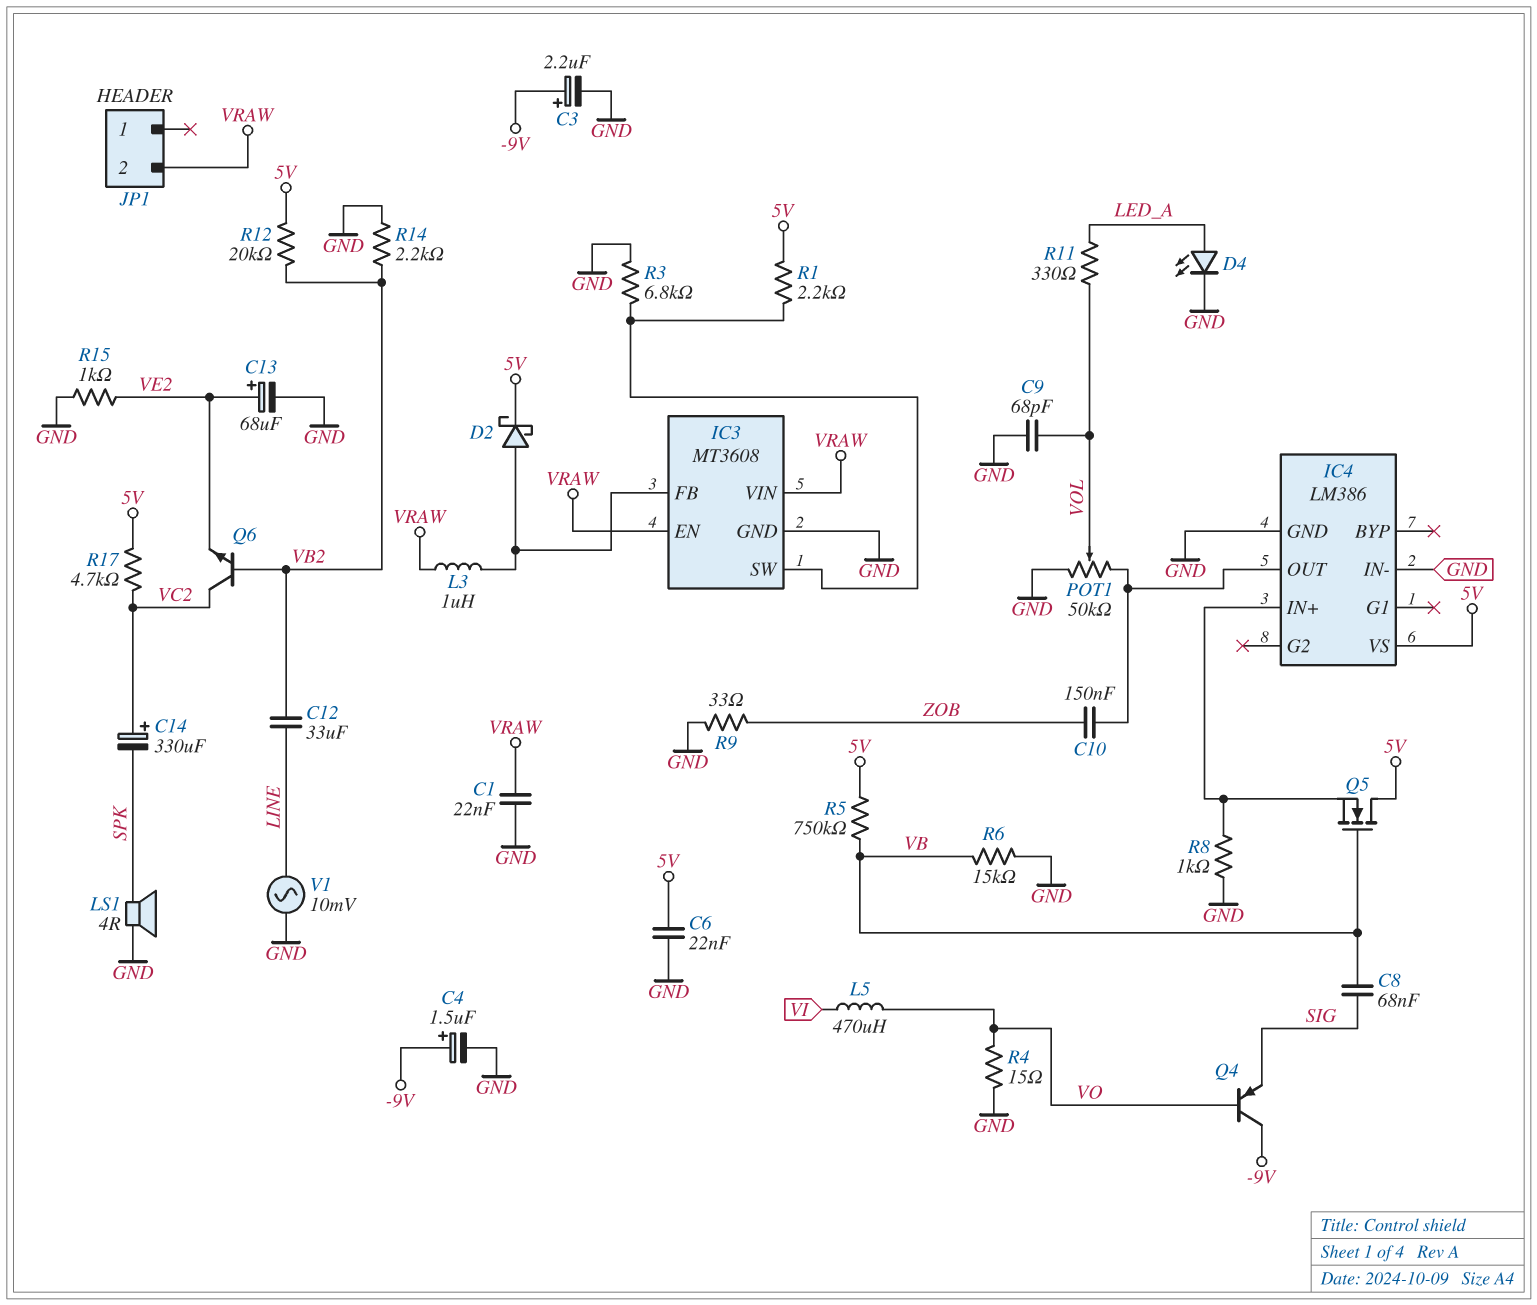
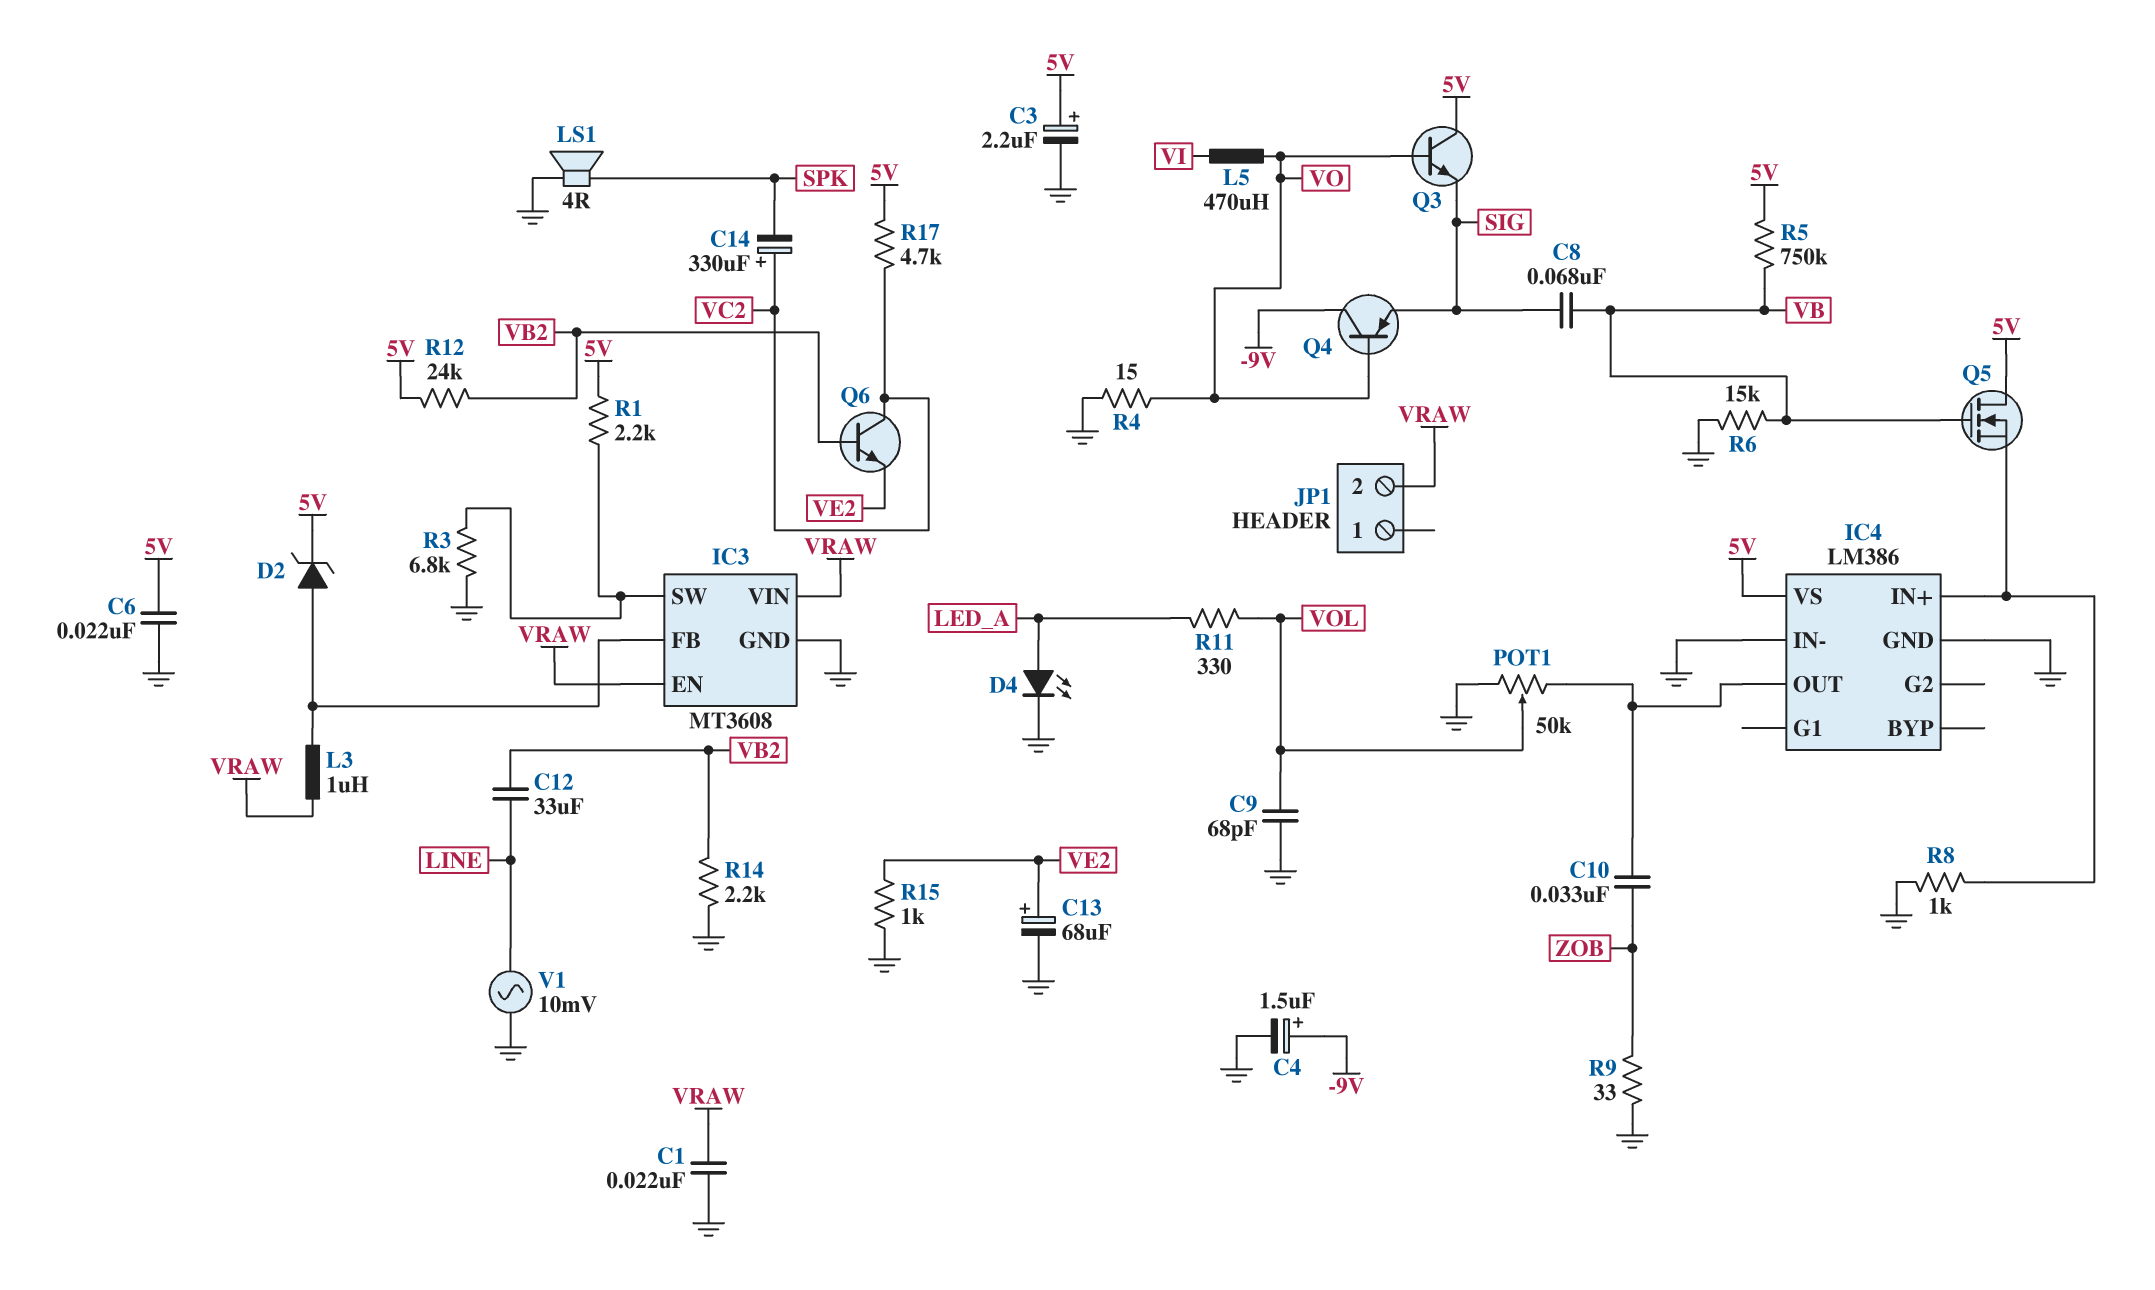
C3: 2.2uF (plus -9V, minus GND) -> 2.2uF (plus 5V, minus GND)
C10: 150nF (IC4/OUT, ZOB) -> 33nF (IC4/OUT, ZOB)
D2: schottky (A IC3/FB, K 5V) -> zener (A IC3/FB, K 5V)
Q3: none -> NPN (B VO, C 5V, E SIG)
R12: 20k (5V, VB2) -> 24k (5V, VB2)

